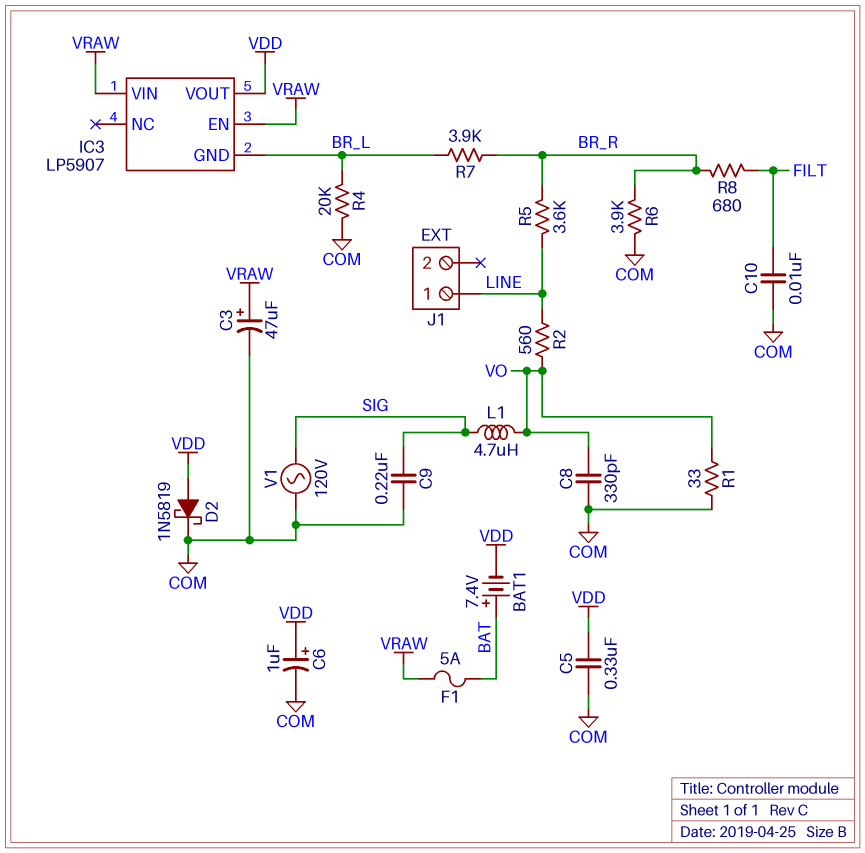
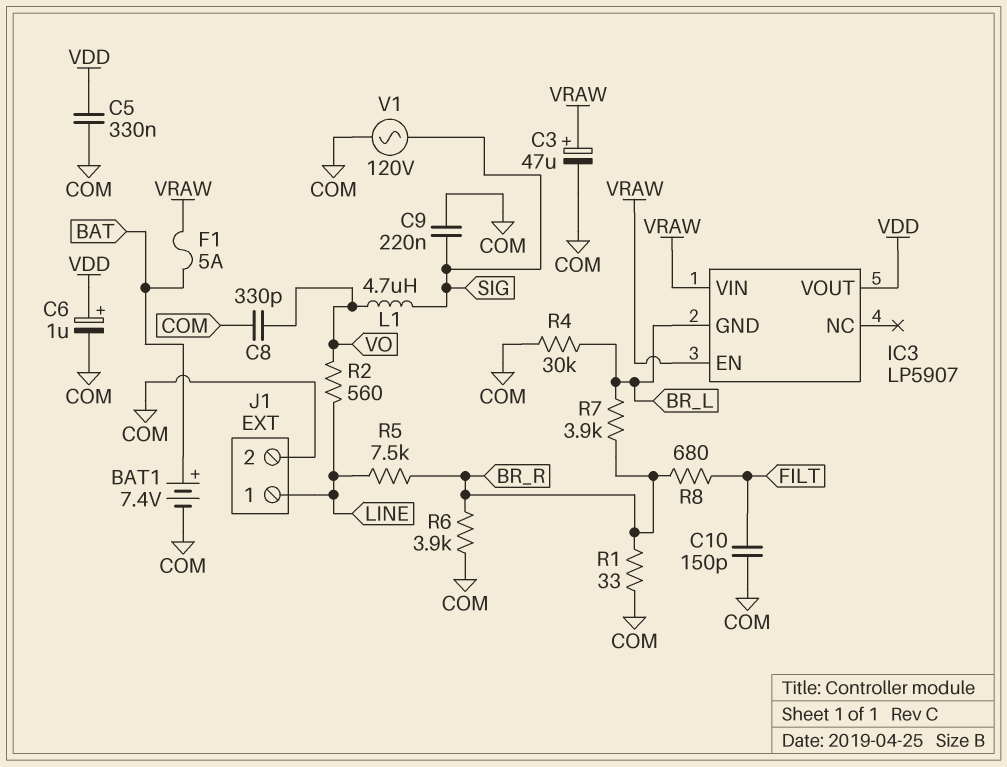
BAT1: 7.4V (plus BAT, minus VDD) -> 7.4V (plus BAT, minus COM)
C10: 10nF (COM, FILT) -> 150pF (COM, FILT)
D2: schottky 1N5819 (A VDD, K COM) -> none
J1 pin 2: none -> COM
R1: 33 (COM, VO) -> 33 (BR_R, COM)
R4: 20k (BR_L, COM) -> 30k (BR_L, COM)
R5: 3.6k (BR_R, LINE) -> 7.5k (BR_R, LINE)

